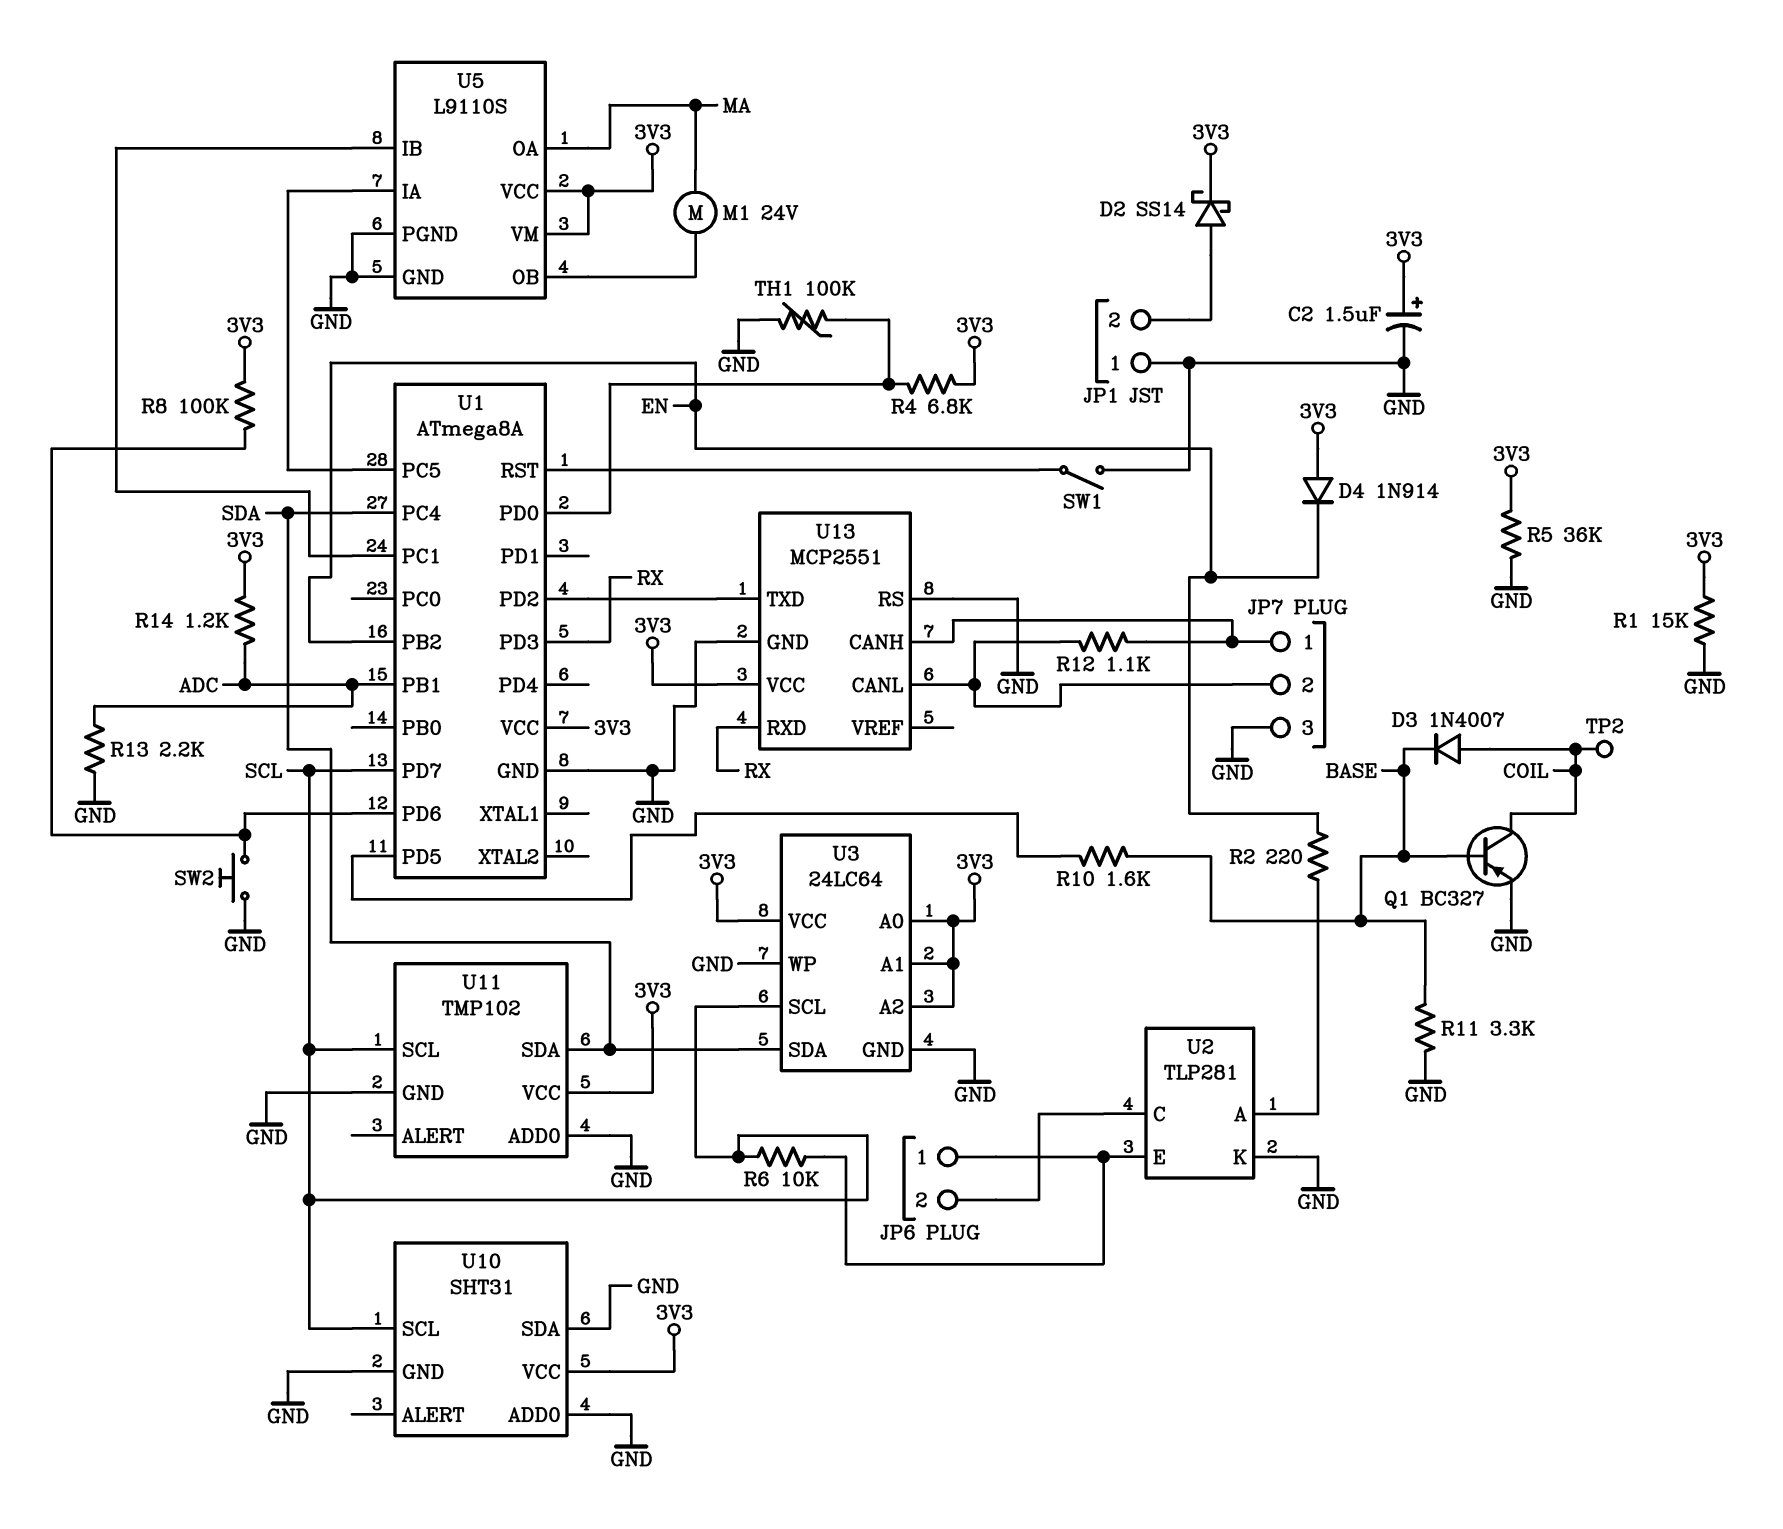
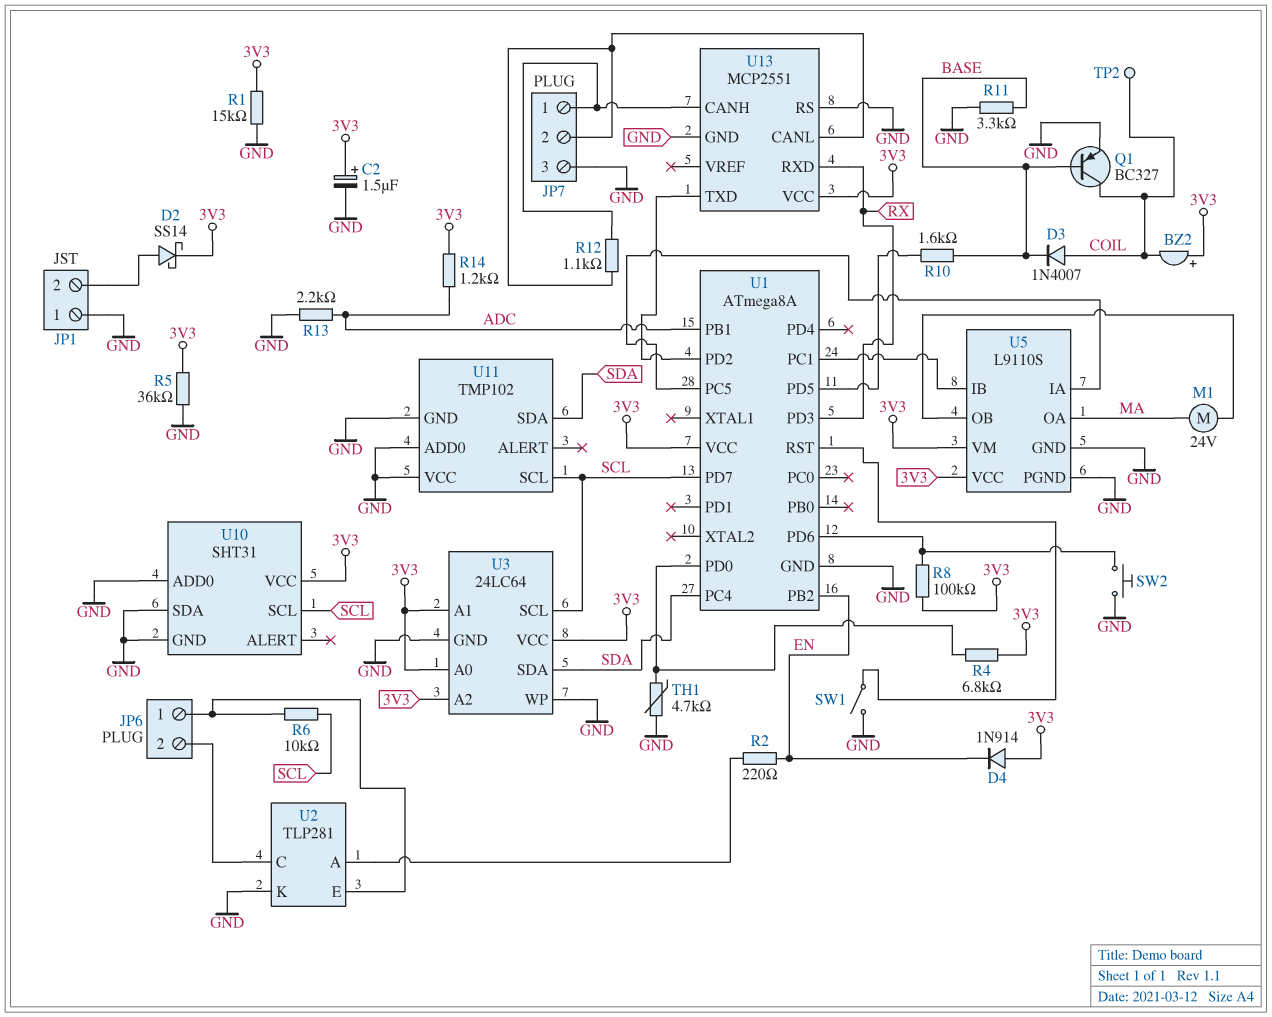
BZ2: none -> buzzer (plus 3V3, minus COIL)
TH1: 100k (GND, U1/PD0) -> 4.7k (GND, U1/PD0)
U11 pin VCC: 3V3 -> GND

